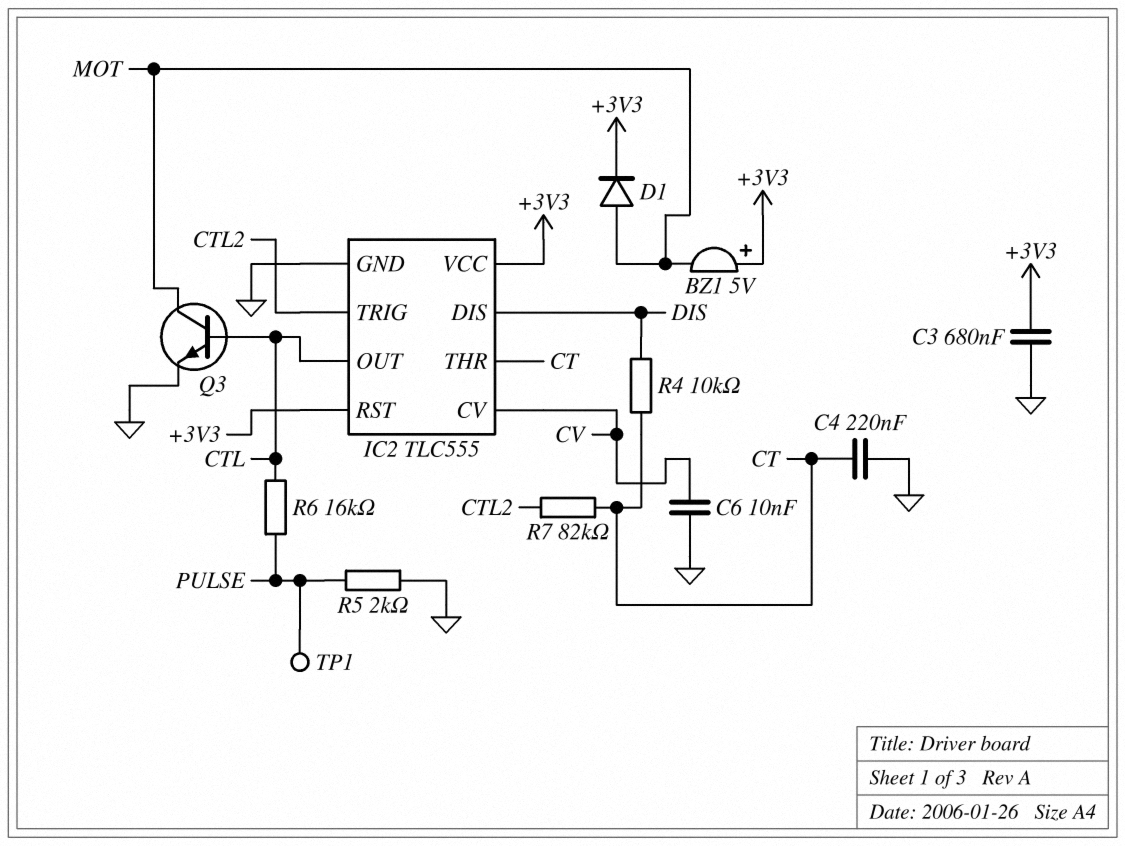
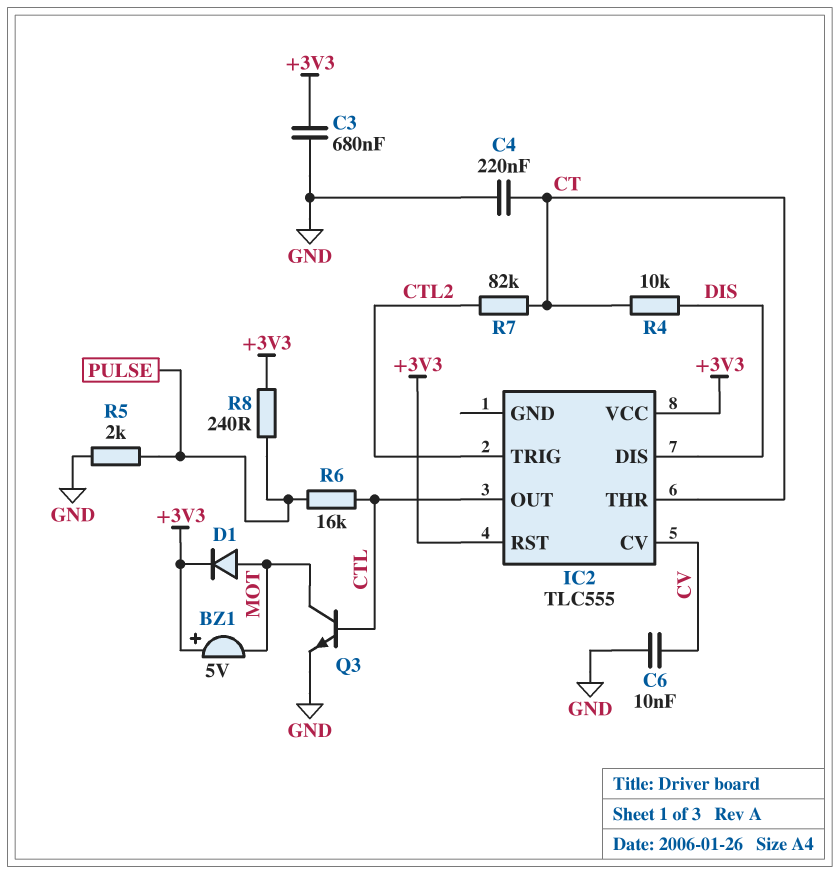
IC2 pin GND: GND -> none
R8: none -> 240 (+3V3, PULSE)
TP1: test point (PULSE) -> none

